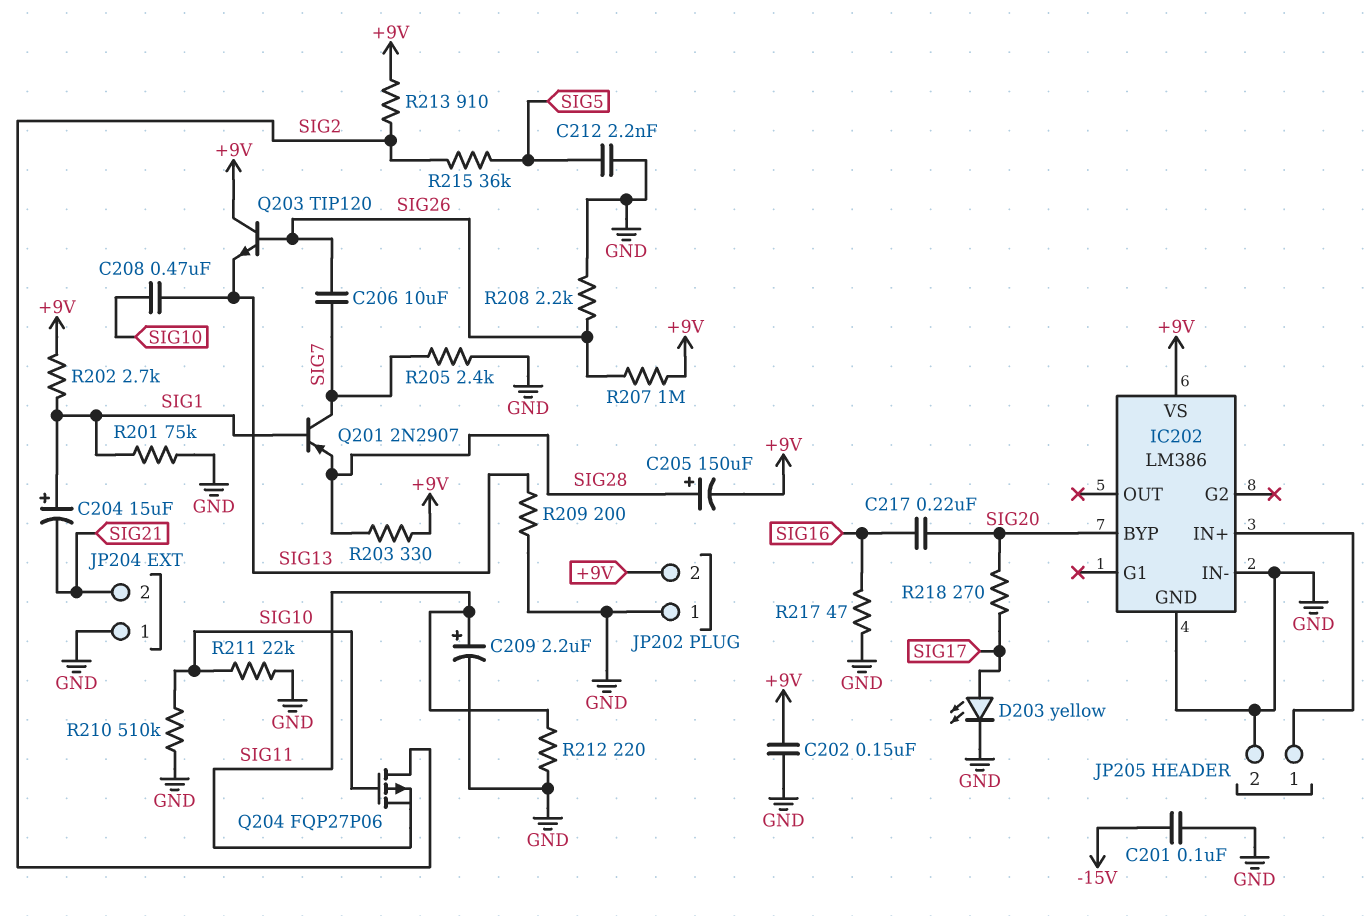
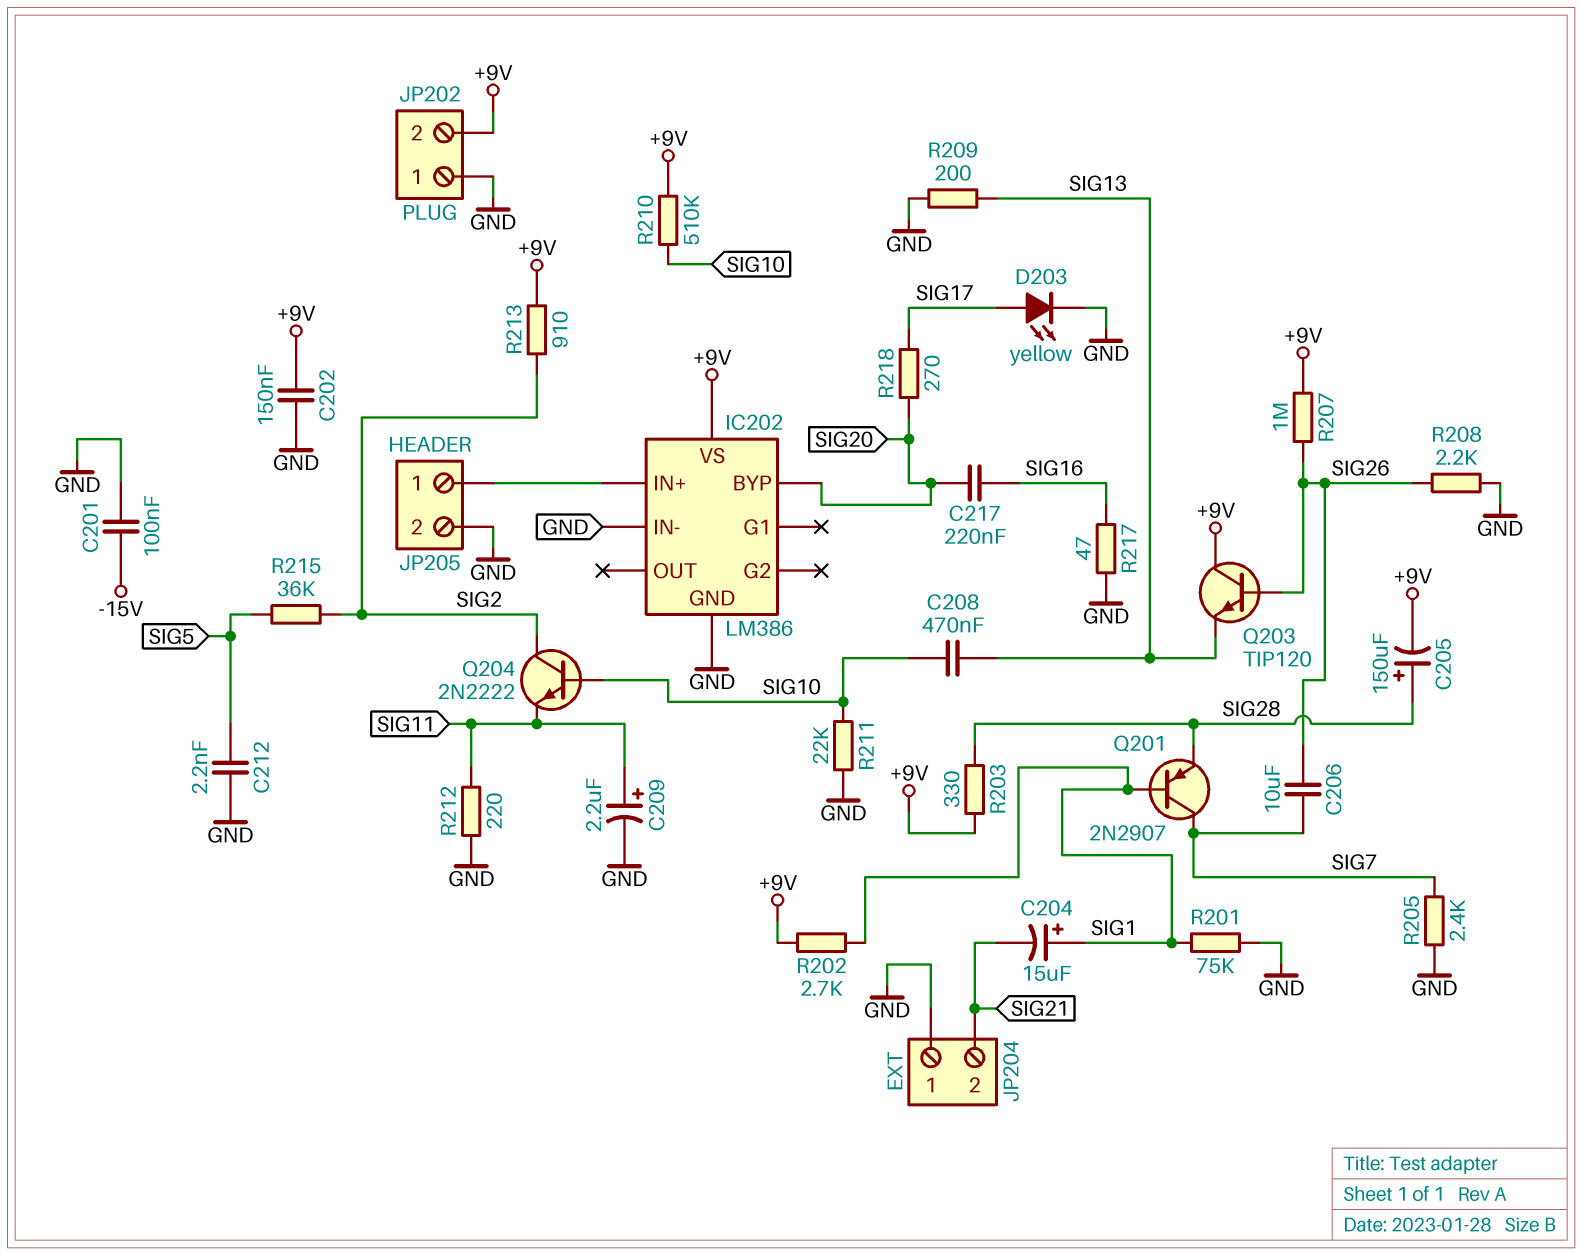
Q204: PMOS FQP27P06 (G SIG10, D SIG2, S SIG11) -> NPN 2N2222 (B SIG10, C SIG2, E SIG11)
R210: 510k (GND, SIG10) -> 510k (+9V, SIG10)

